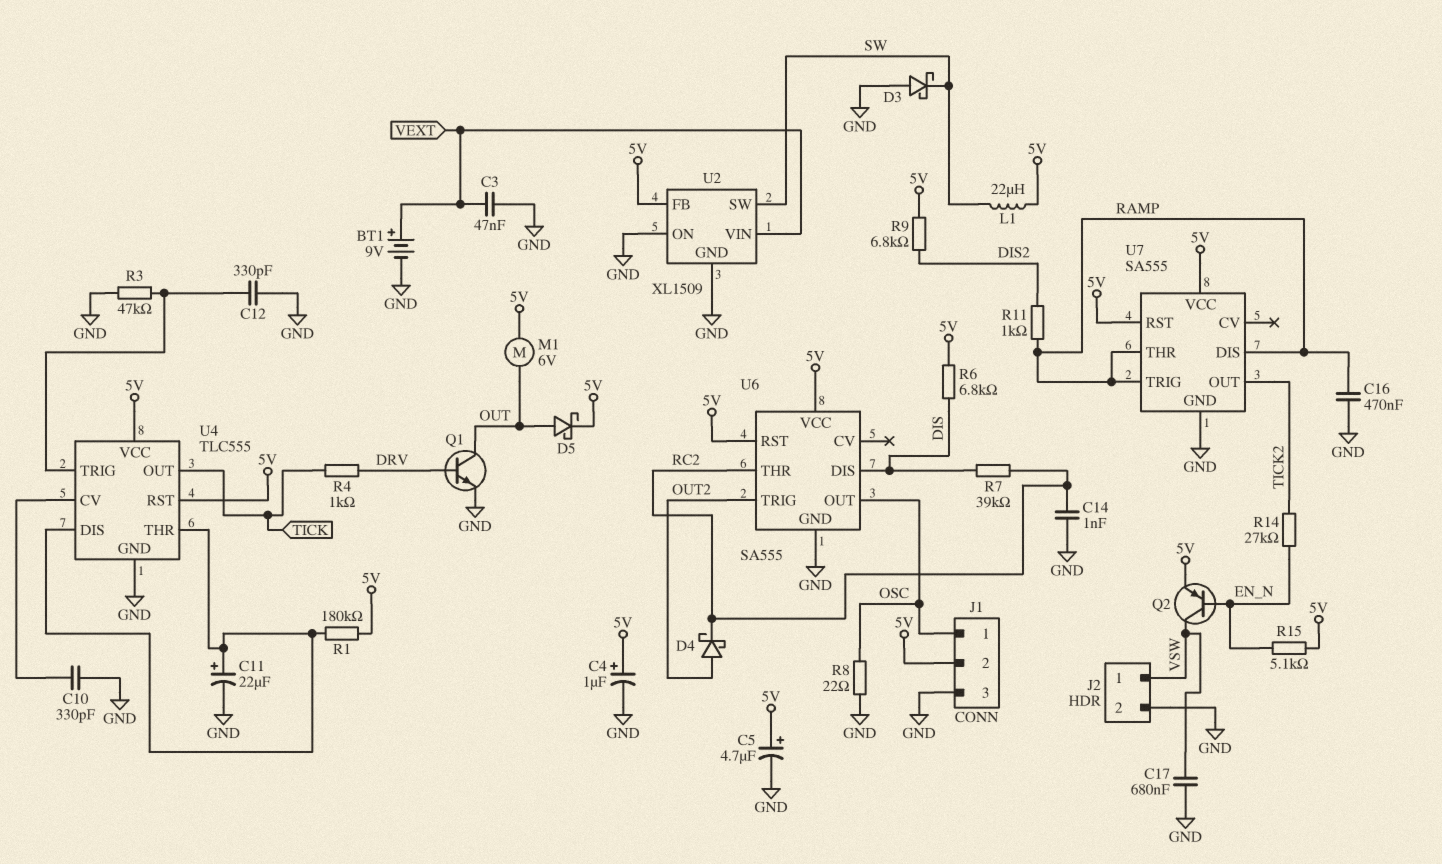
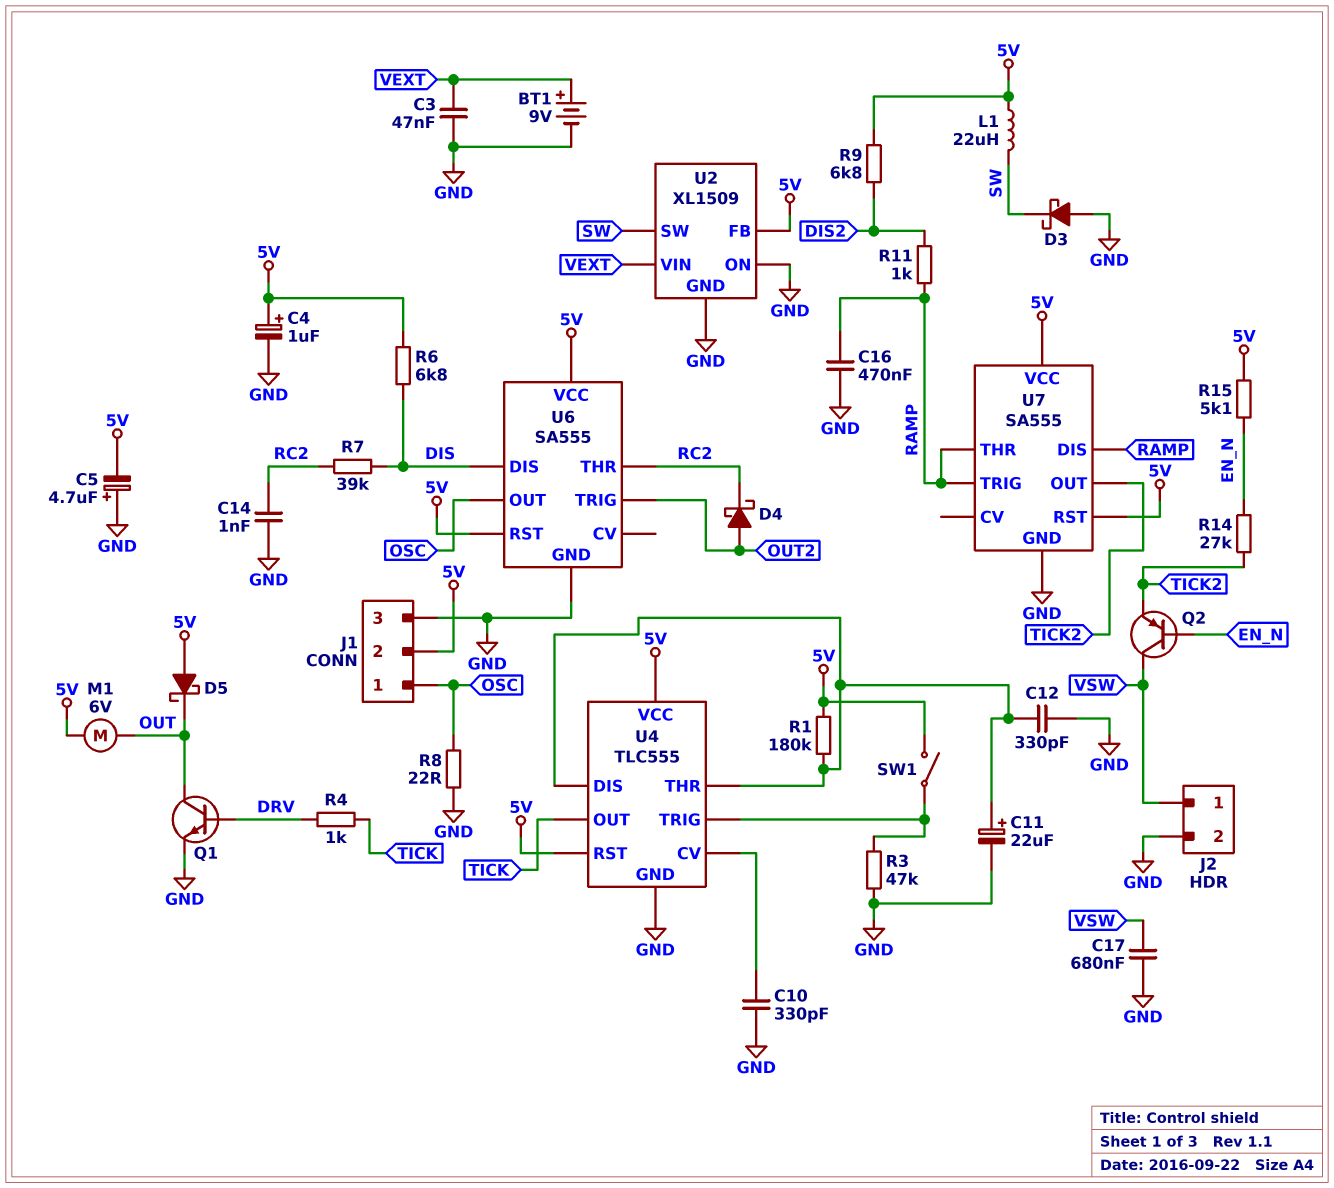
C5: 4.7uF (plus 5V, minus GND) -> 4.7uF (plus GND, minus 5V)
C12: 330pF (GND, U4/TRIG) -> 330pF (GND, U4/DIS)
D5: schottky (A OUT, K 5V) -> schottky (A 5V, K OUT)
Q2: PNP (B EN_N, C VSW, E 5V) -> PNP (B EN_N, C VSW, E TICK2)
SW1: none -> switch (5V, U4/TRIG)

